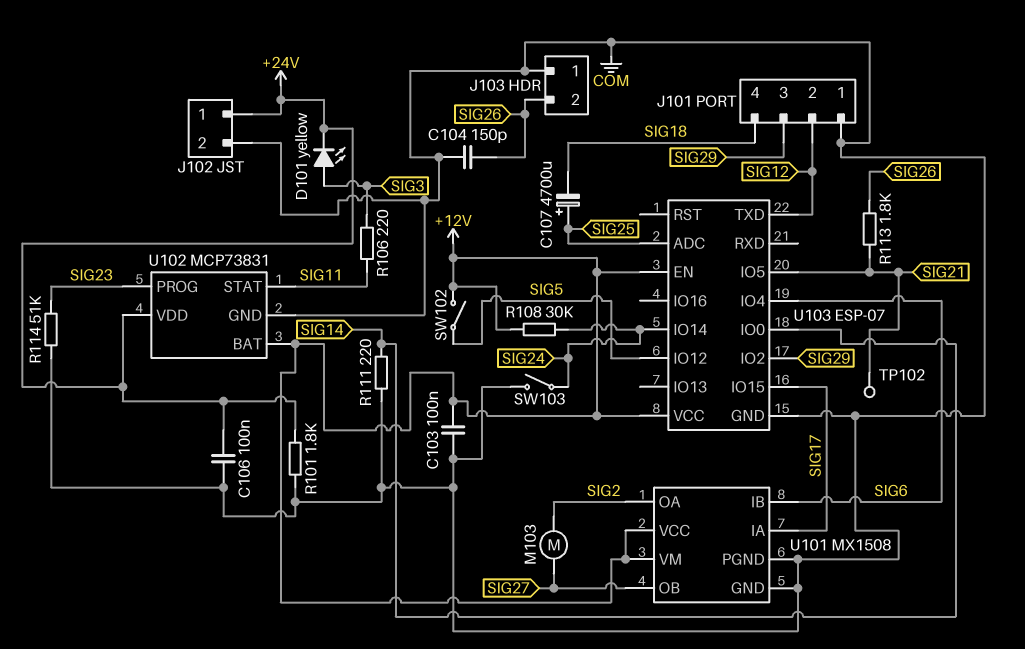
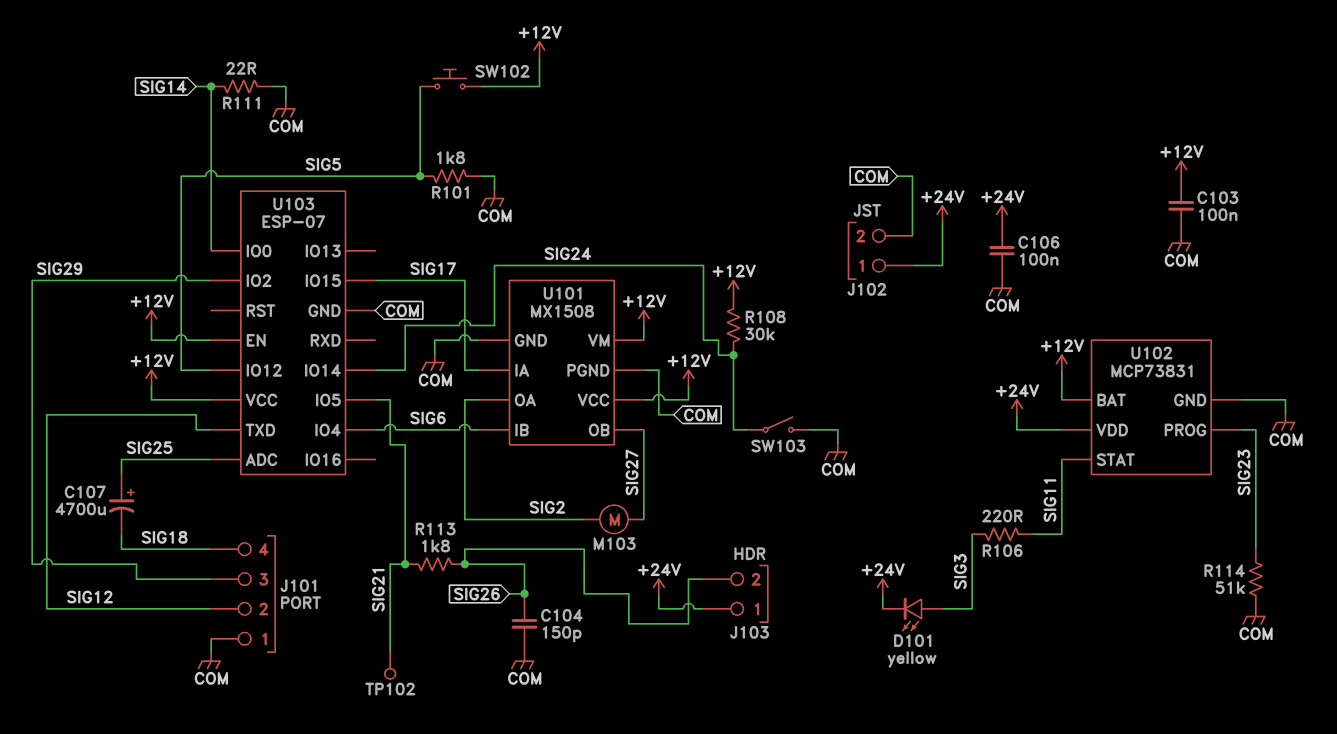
J103 pin 1: COM -> +24V
R101: 1.8k (+24V, COM) -> 1.8k (COM, SIG5)
R111: 220 (COM, SIG14) -> 22 (COM, SIG14)
SW102: switch (+12V, SIG5) -> button (+12V, SIG5)

